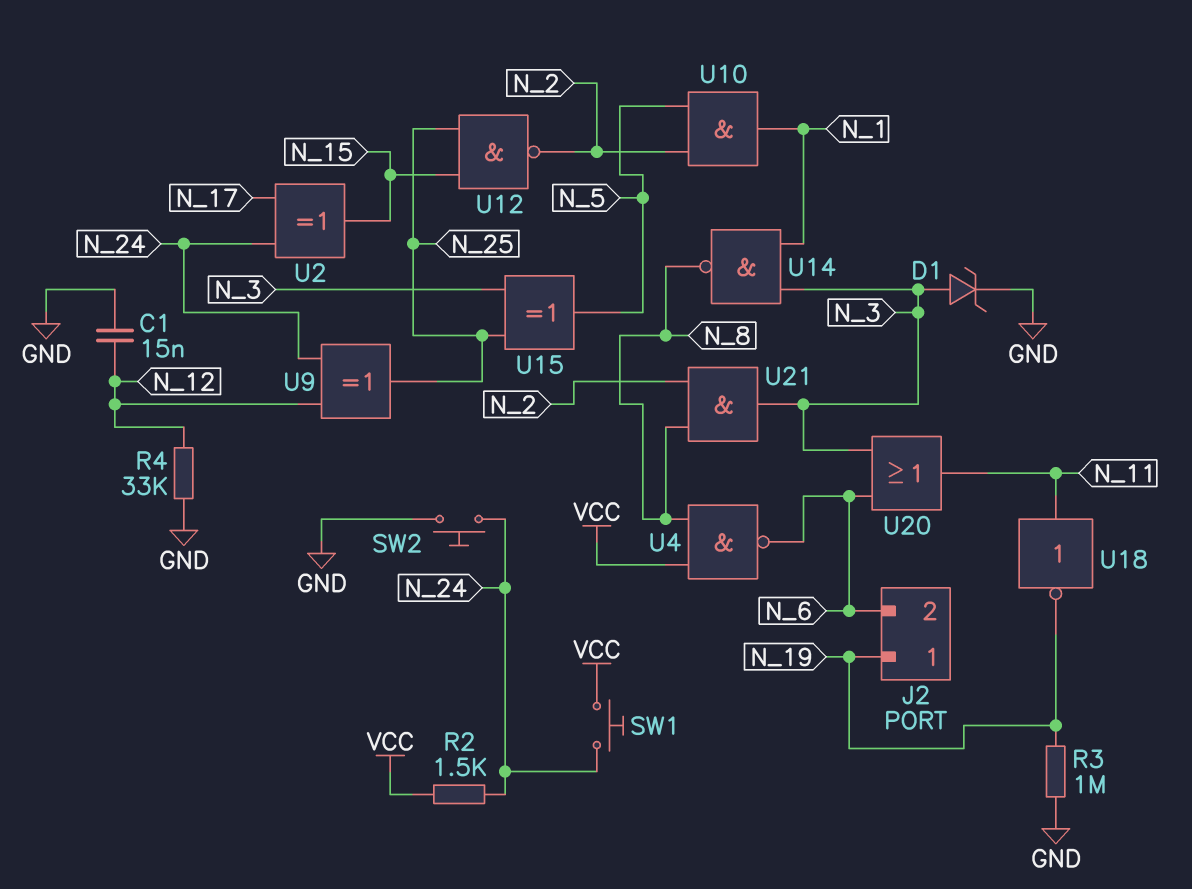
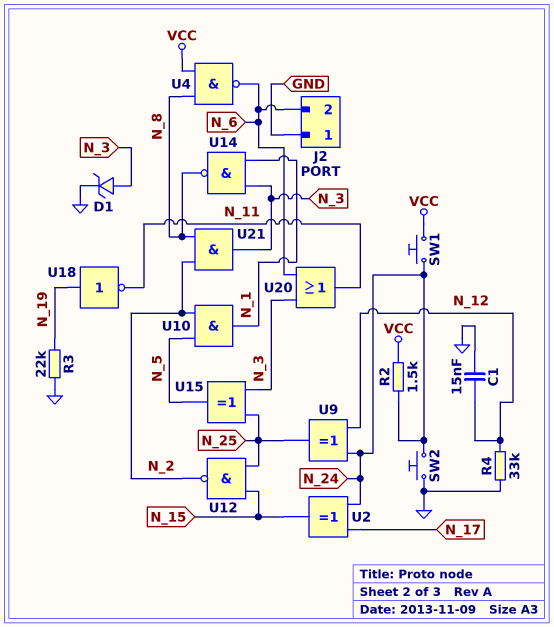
J2 pin 1: N_19 -> GND
R3: 1M (GND, N_19) -> 22k (GND, N_19)
U18: NOT (in N_11, out N_19) -> NOT (in N_19, out N_11)

